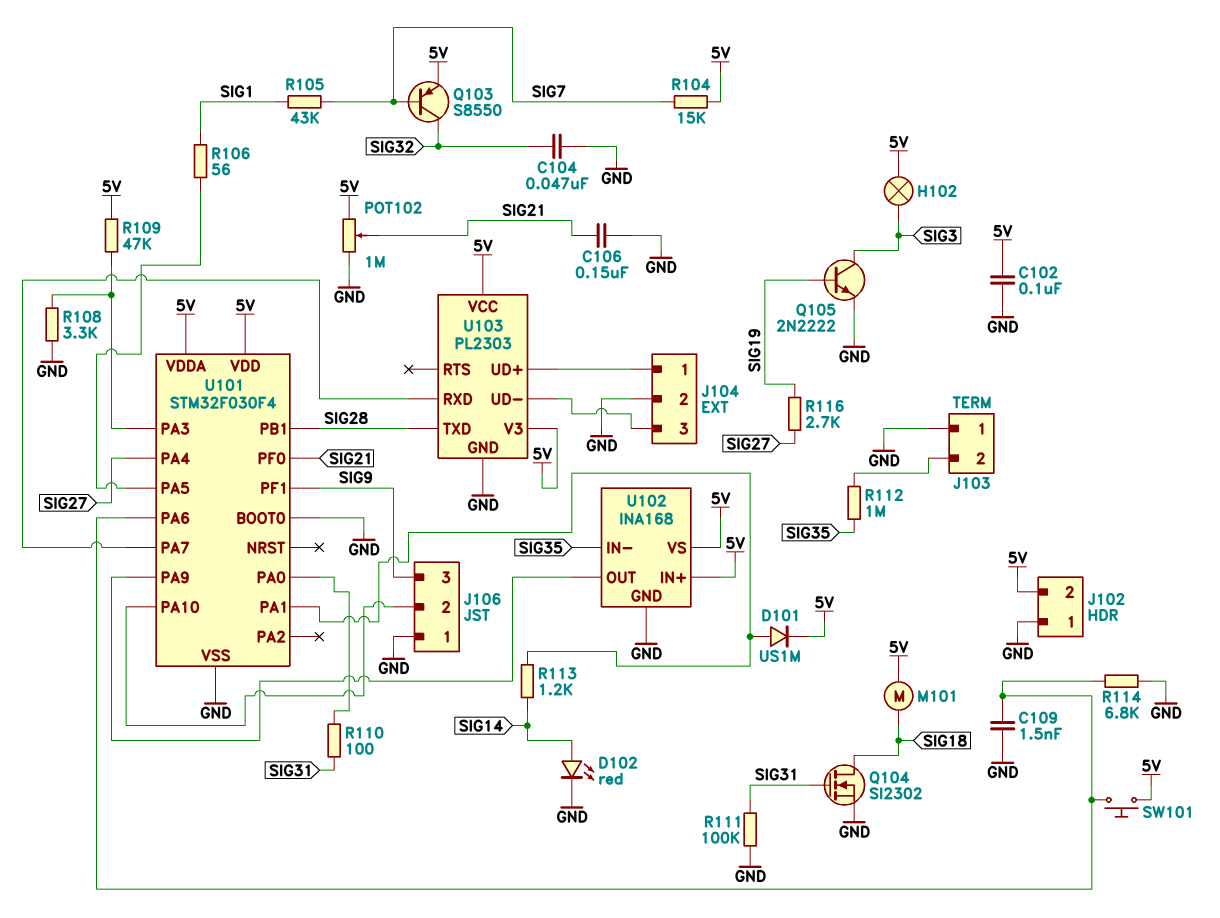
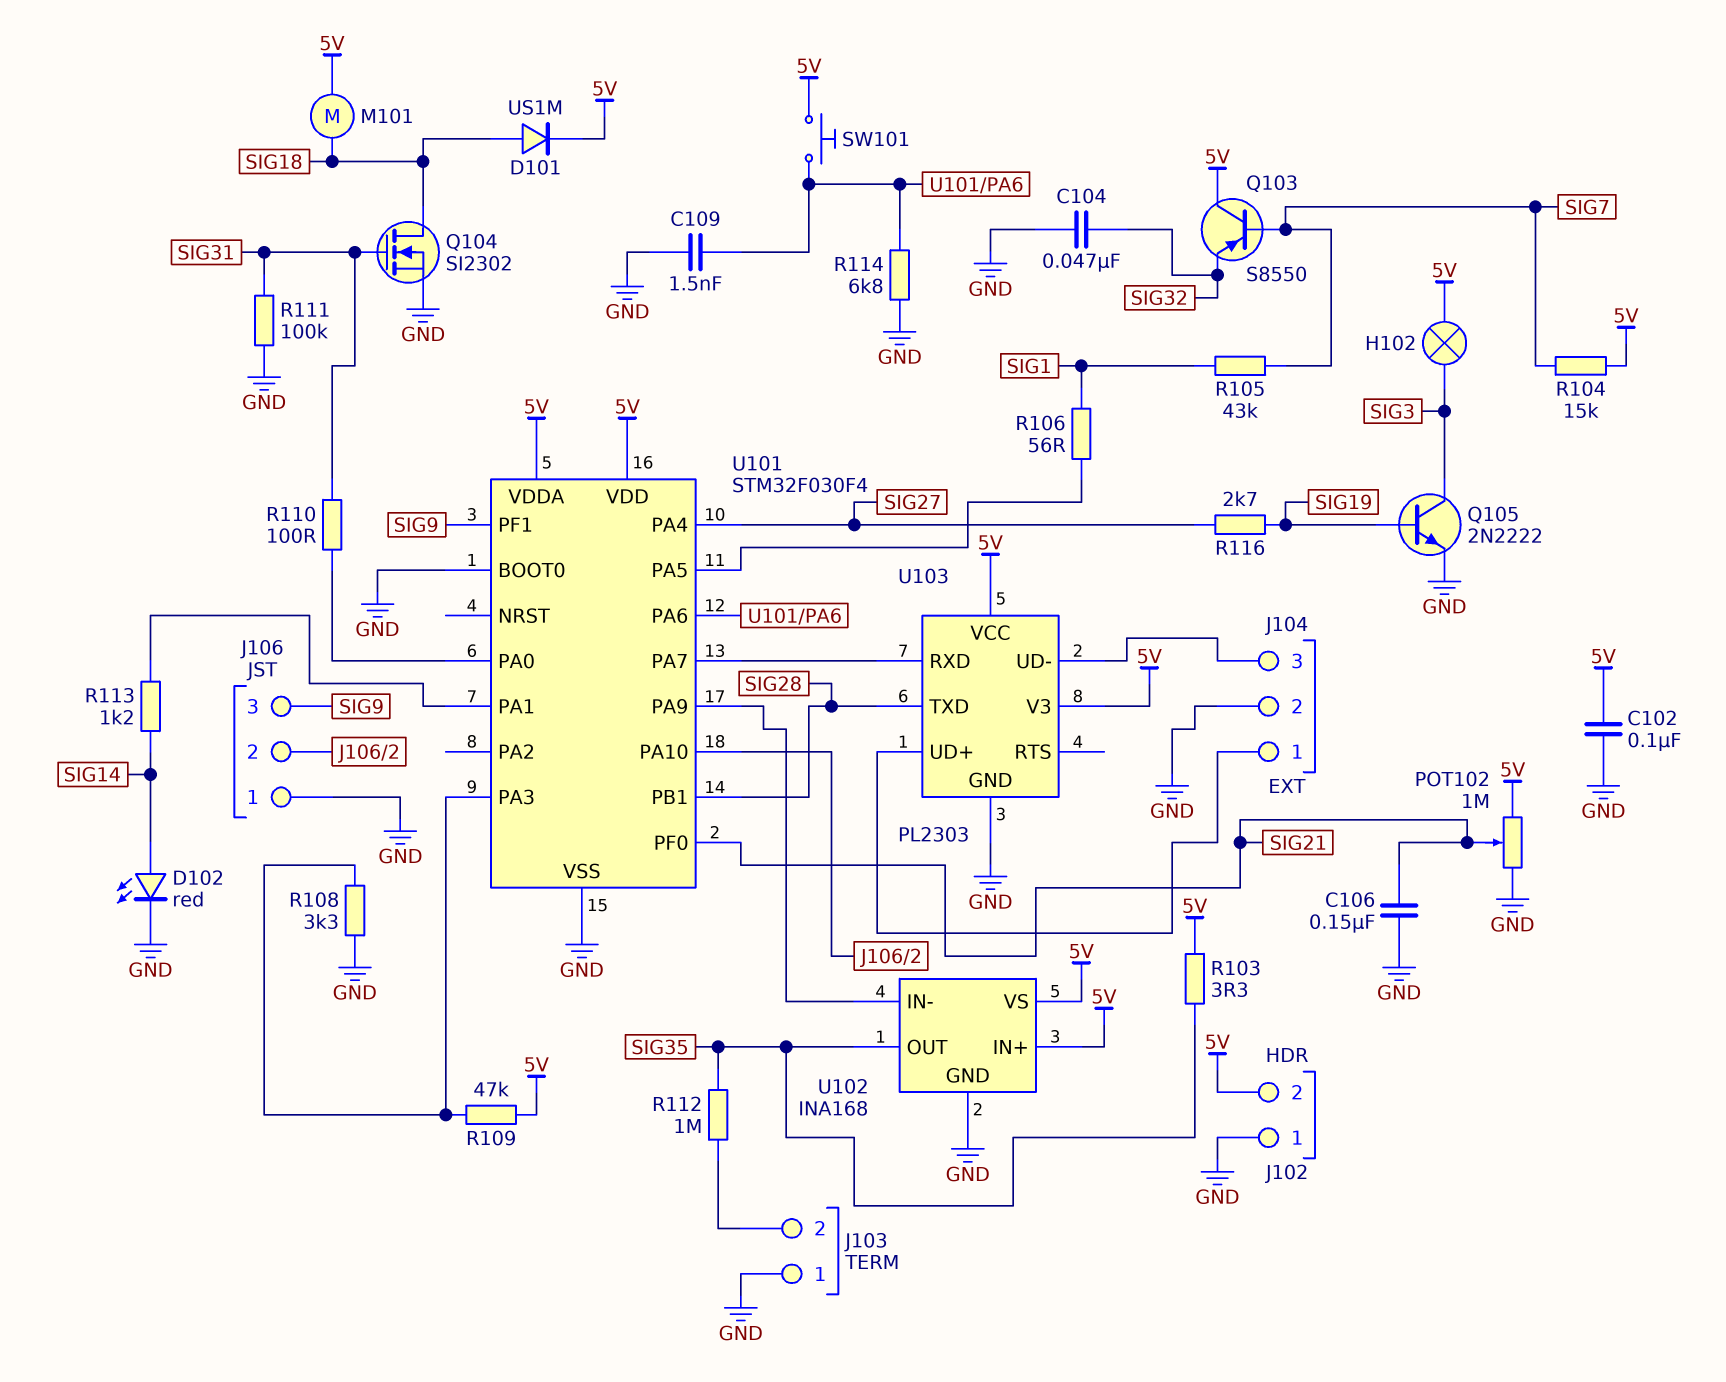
D101: diode US1M (A U101/PA1, K 5V) -> diode US1M (A SIG18, K 5V)
Q103: PNP S8550 (B SIG7, C SIG32, E 5V) -> PNP S8550 (B SIG7, C 5V, E SIG32)
R103: none -> 3.3 (5V, SIG35)
U102 pin IN-: SIG35 -> U101/PA9
U102 pin OUT: U101/PA9 -> SIG35

